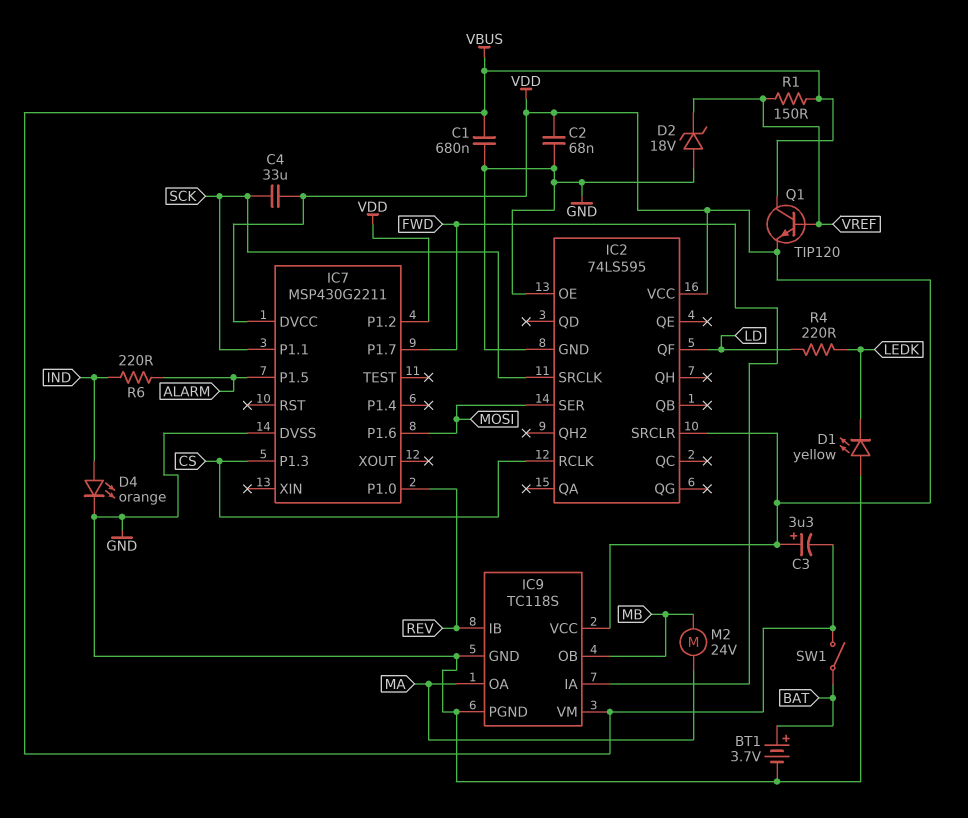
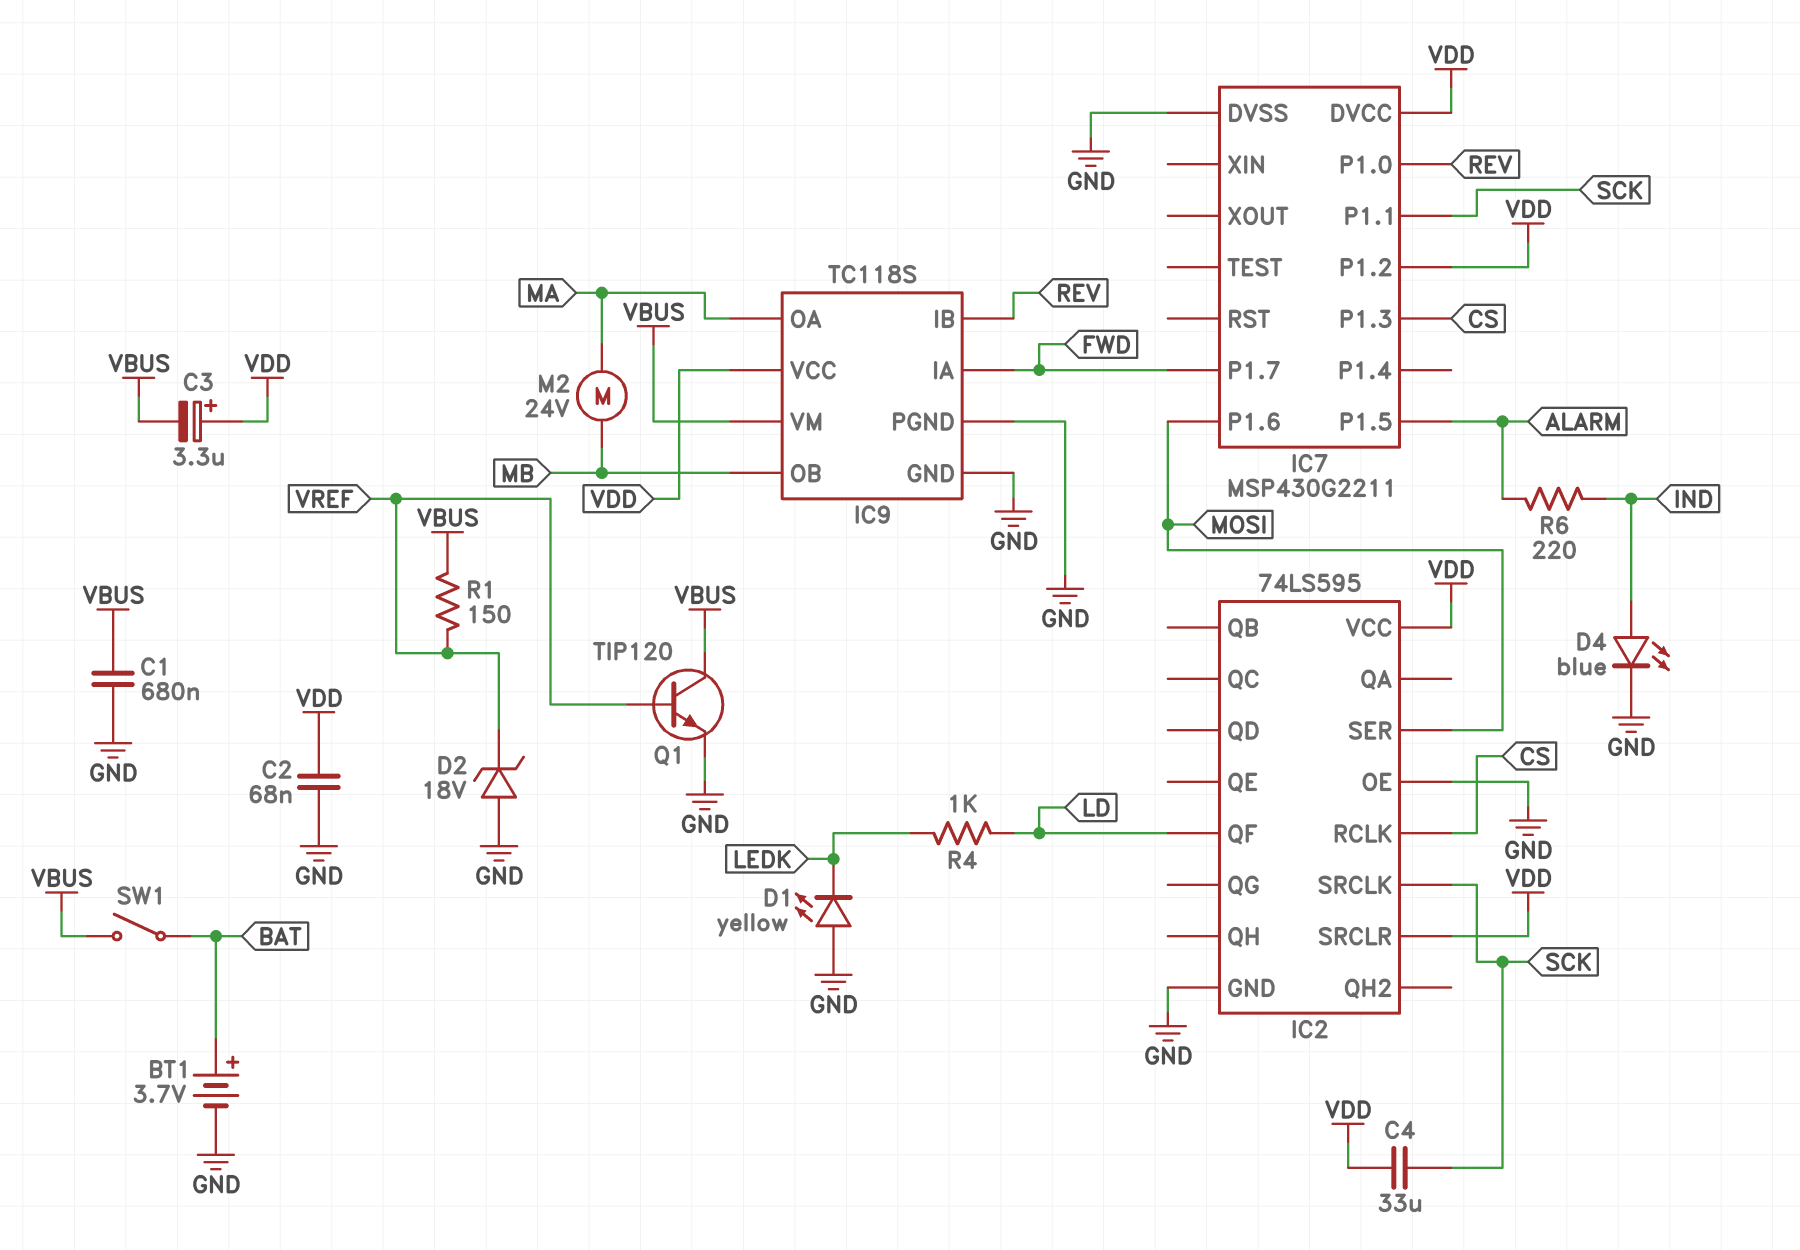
D4: LED orange (A IND, K GND) -> LED blue (A IND, K GND)
Q1: NPN TIP120 (B VREF, C VBUS, E VDD) -> NPN TIP120 (B VREF, C VBUS, E GND)
R4: 220 (LD, LEDK) -> 1k (LD, LEDK)

